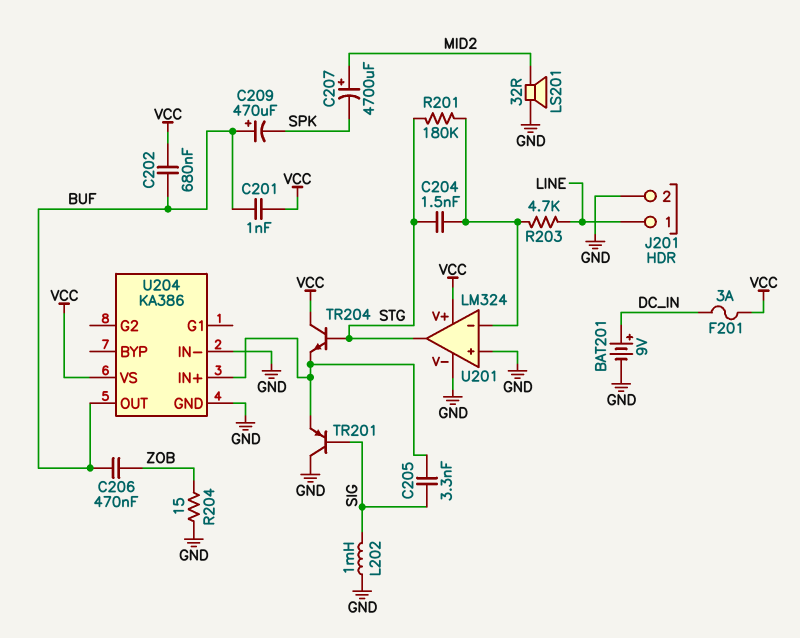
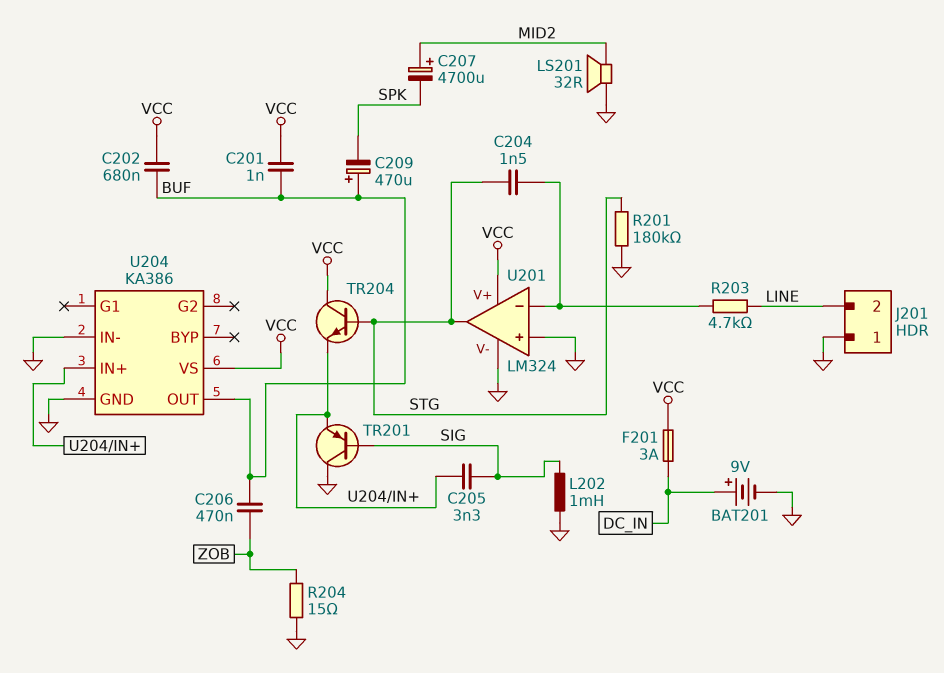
J201 pin 1: LINE -> GND
J201 pin 2: GND -> LINE
R201: 180k (STG, U201/in-) -> 180k (GND, STG)

